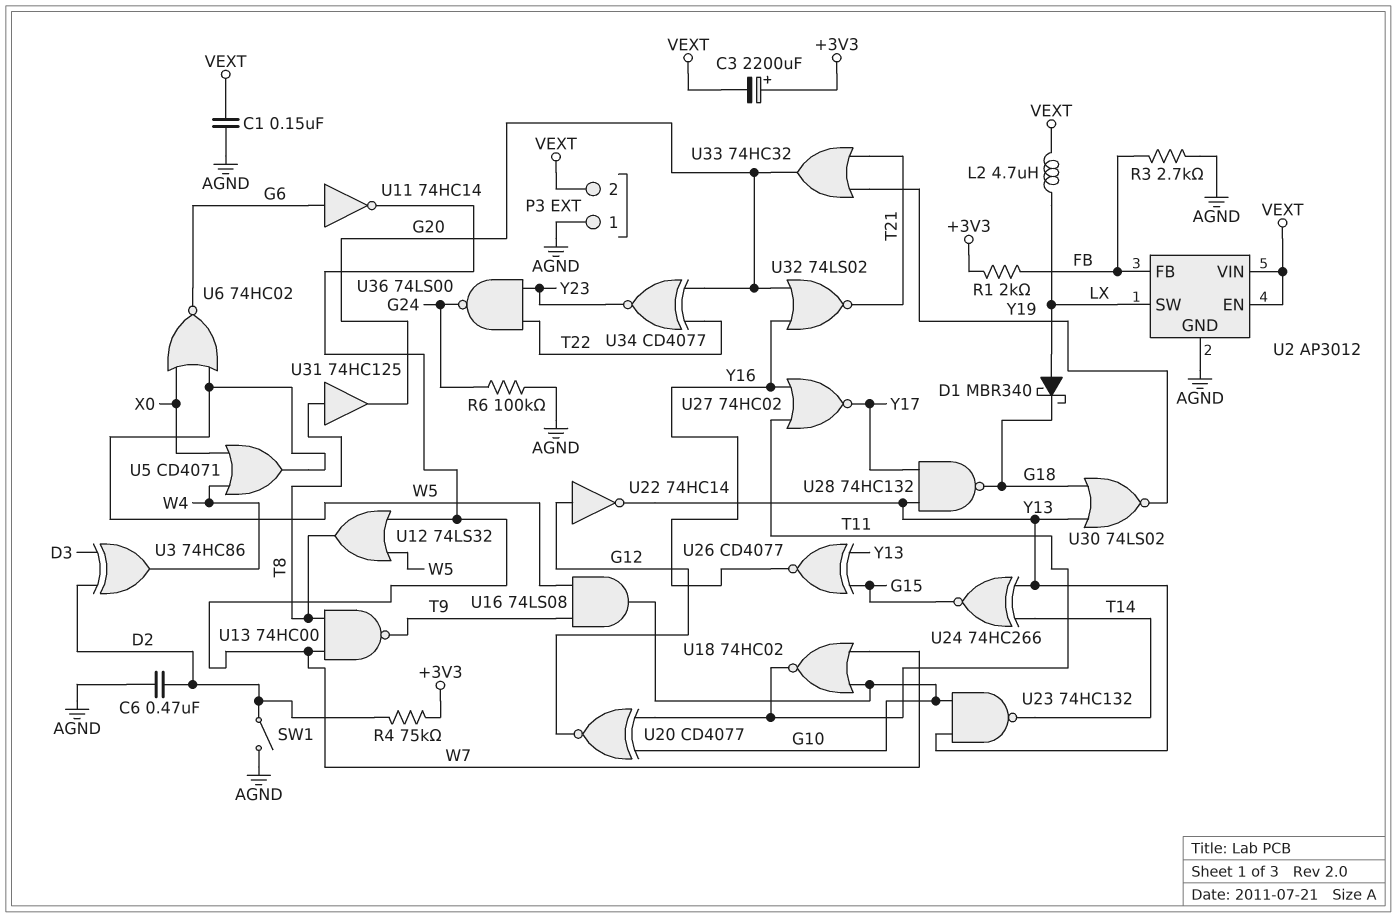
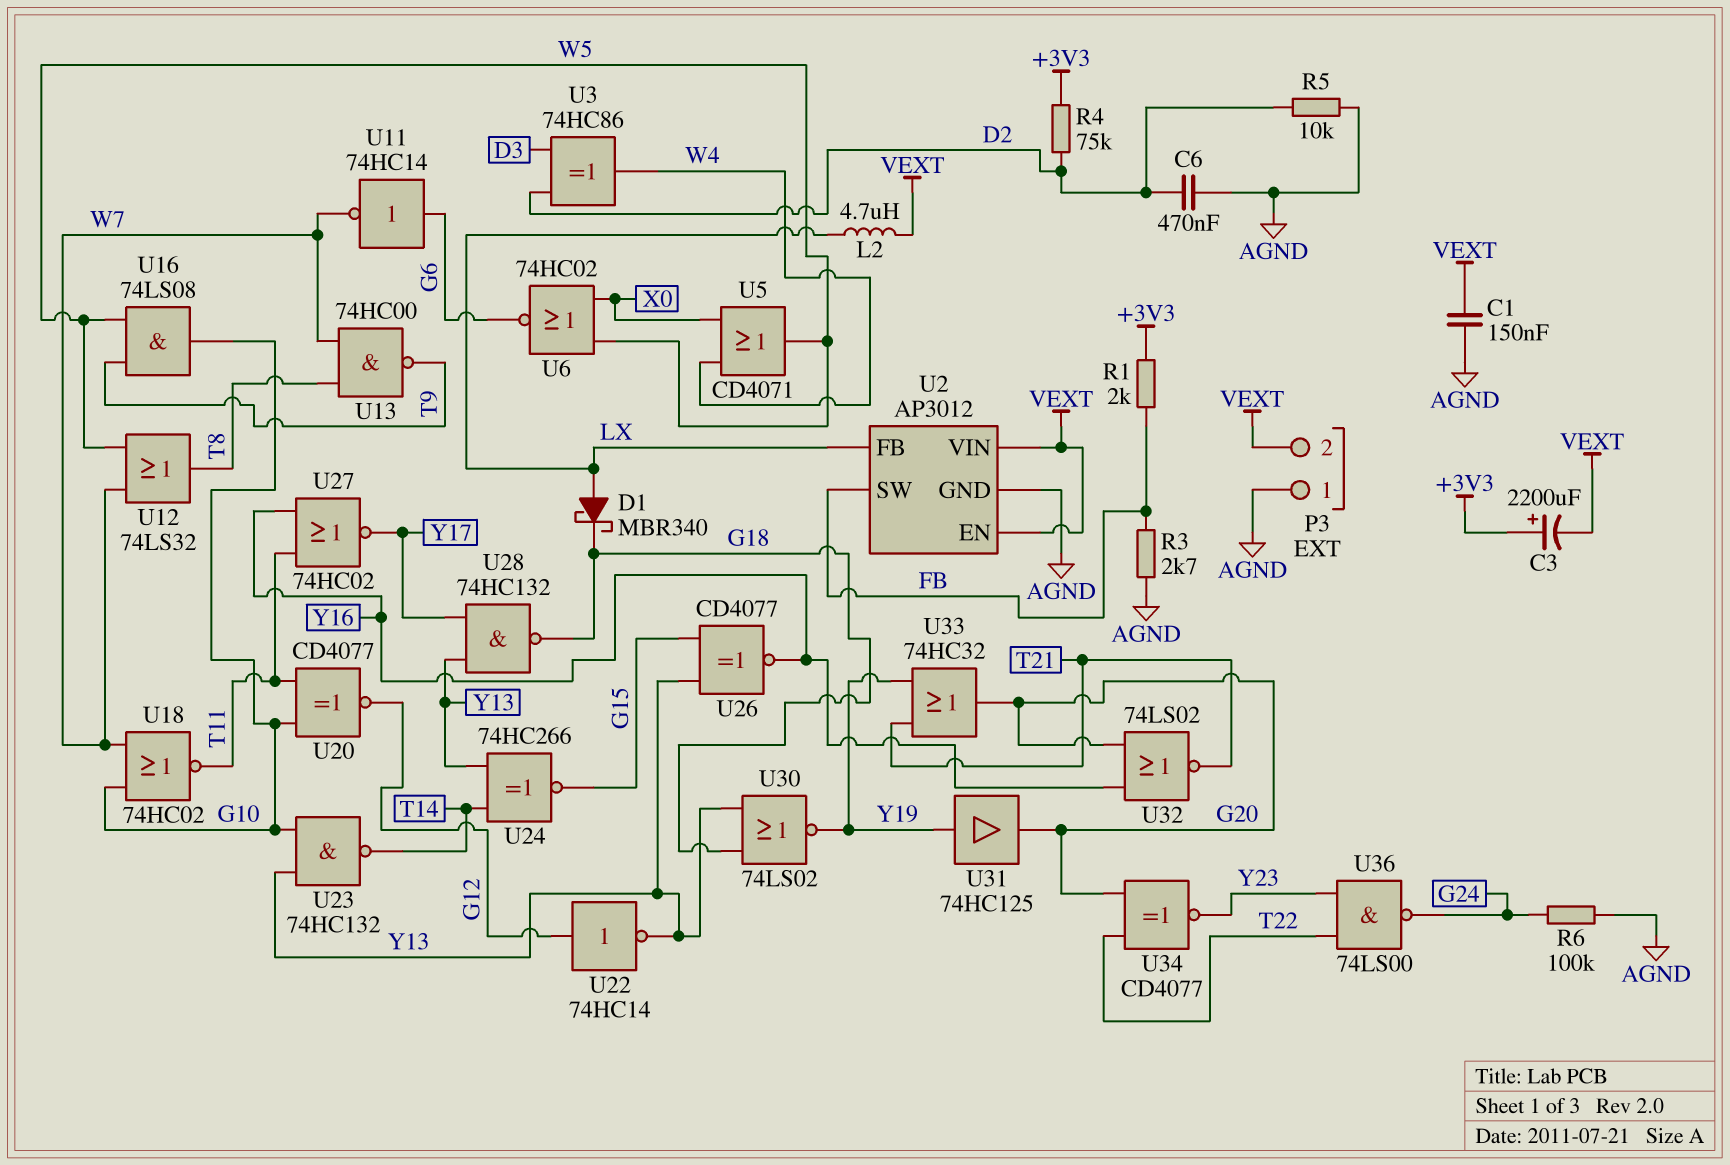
R5: none -> 10k (AGND, D2)
SW1: switch (AGND, D2) -> none
U2 pin FB: FB -> LX
U2 pin SW: LX -> FB
U31: buffer 74HC125 (in T8, out G20) -> buffer 74HC125 (in Y19, out G20)

